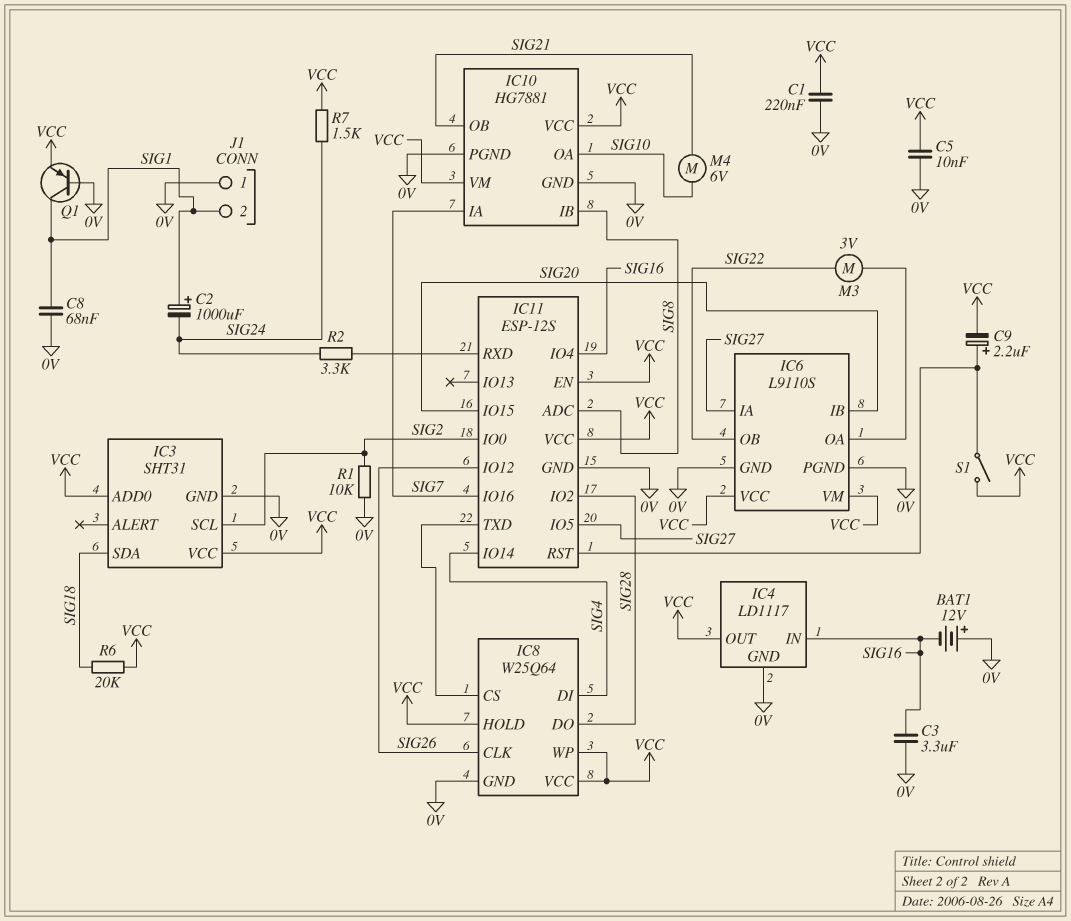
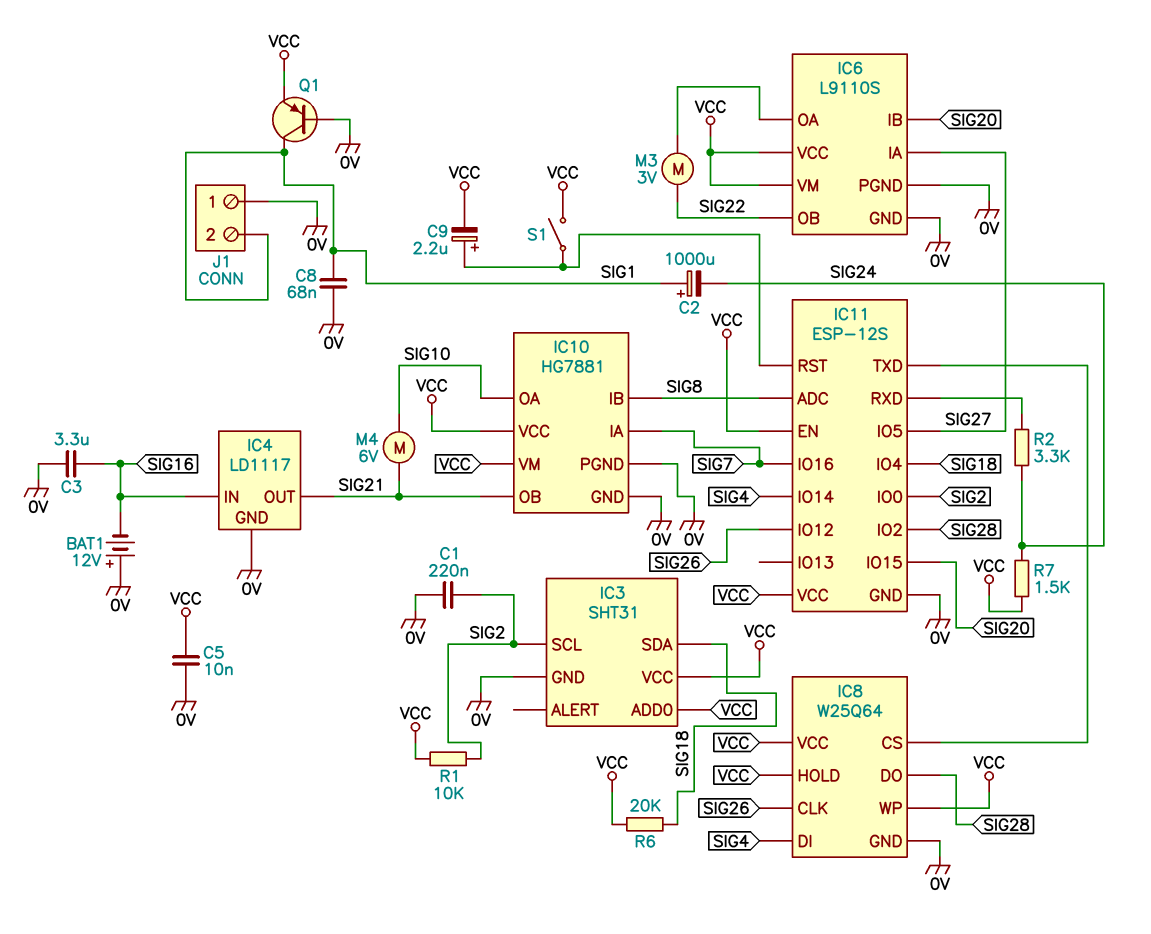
C1: 220nF (0V, VCC) -> 220nF (0V, SIG2)
IC4 pin OUT: VCC -> SIG21
IC11 pin IO4: SIG16 -> SIG18
R1: 10k (0V, SIG2) -> 10k (SIG2, VCC)

